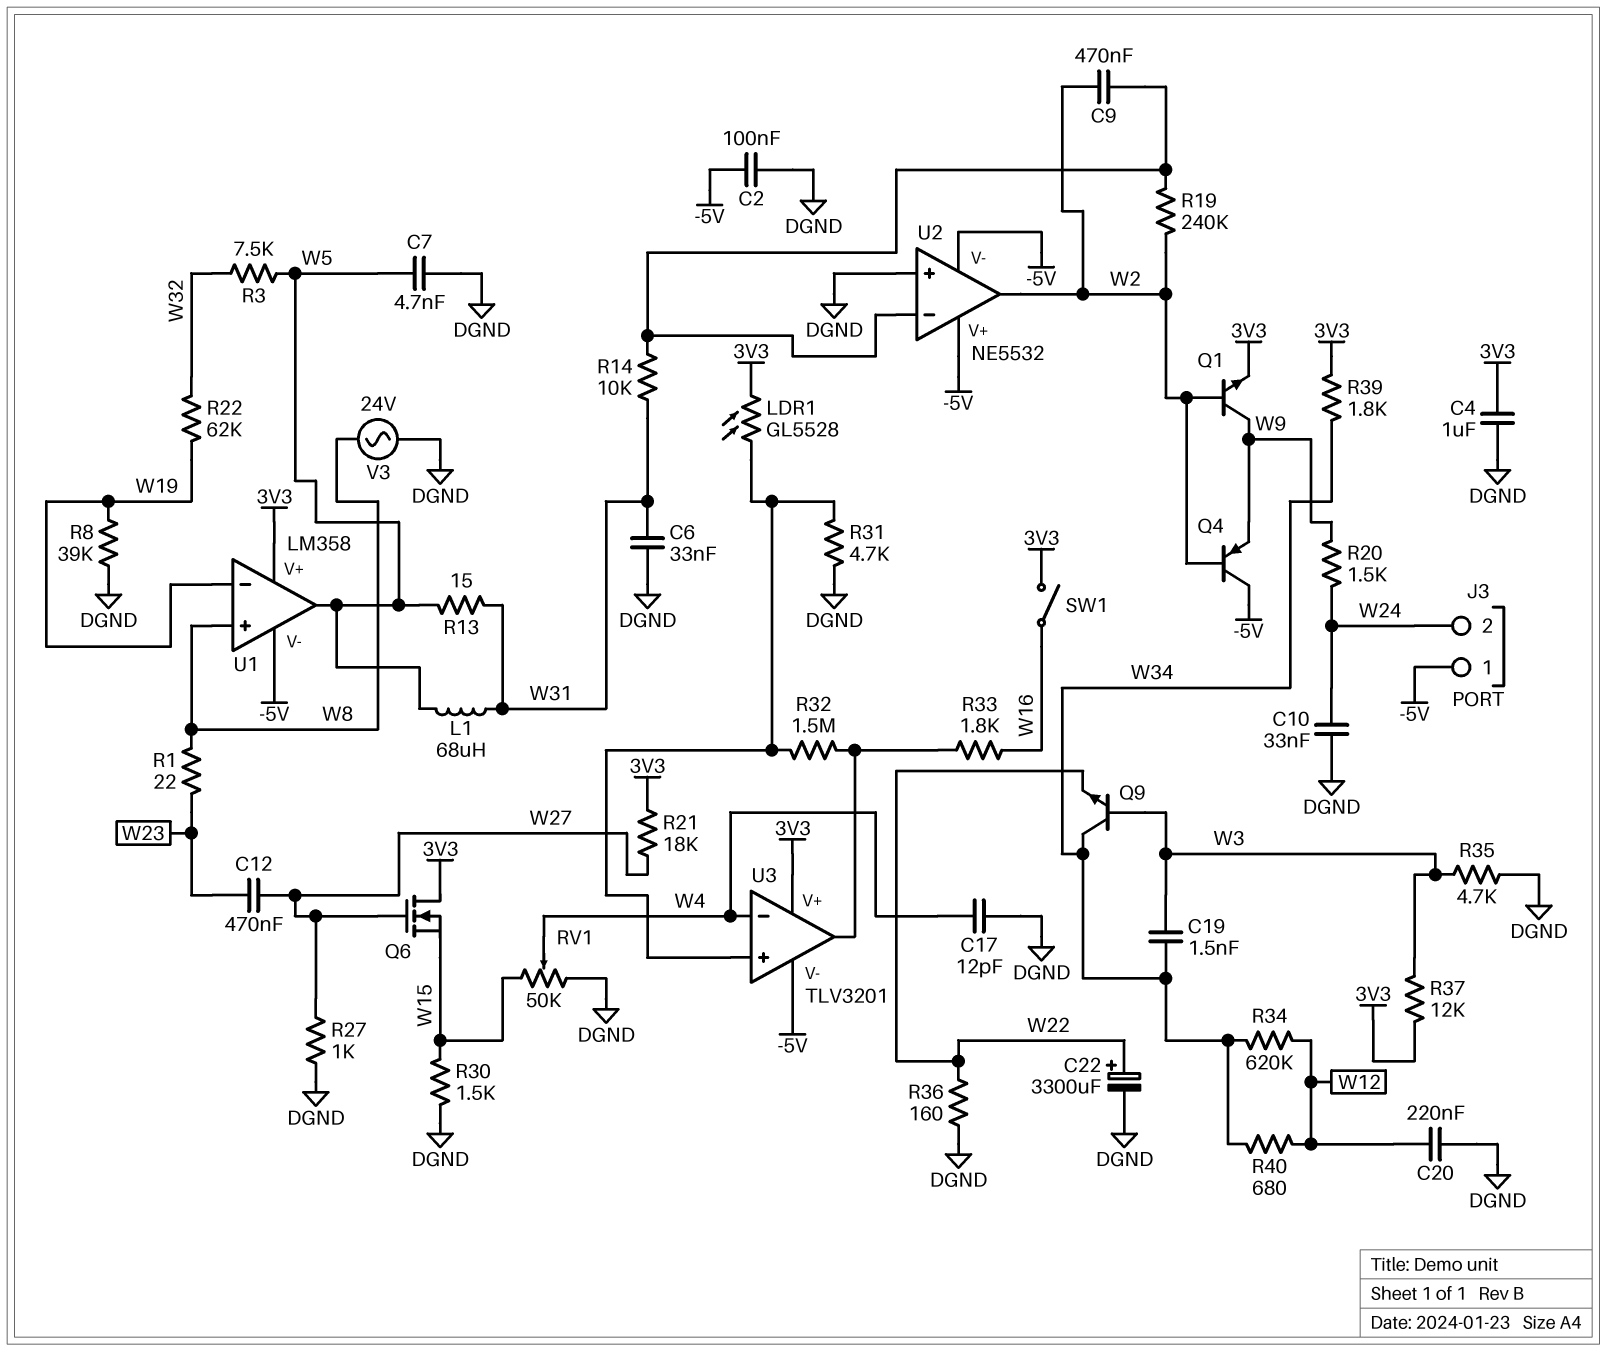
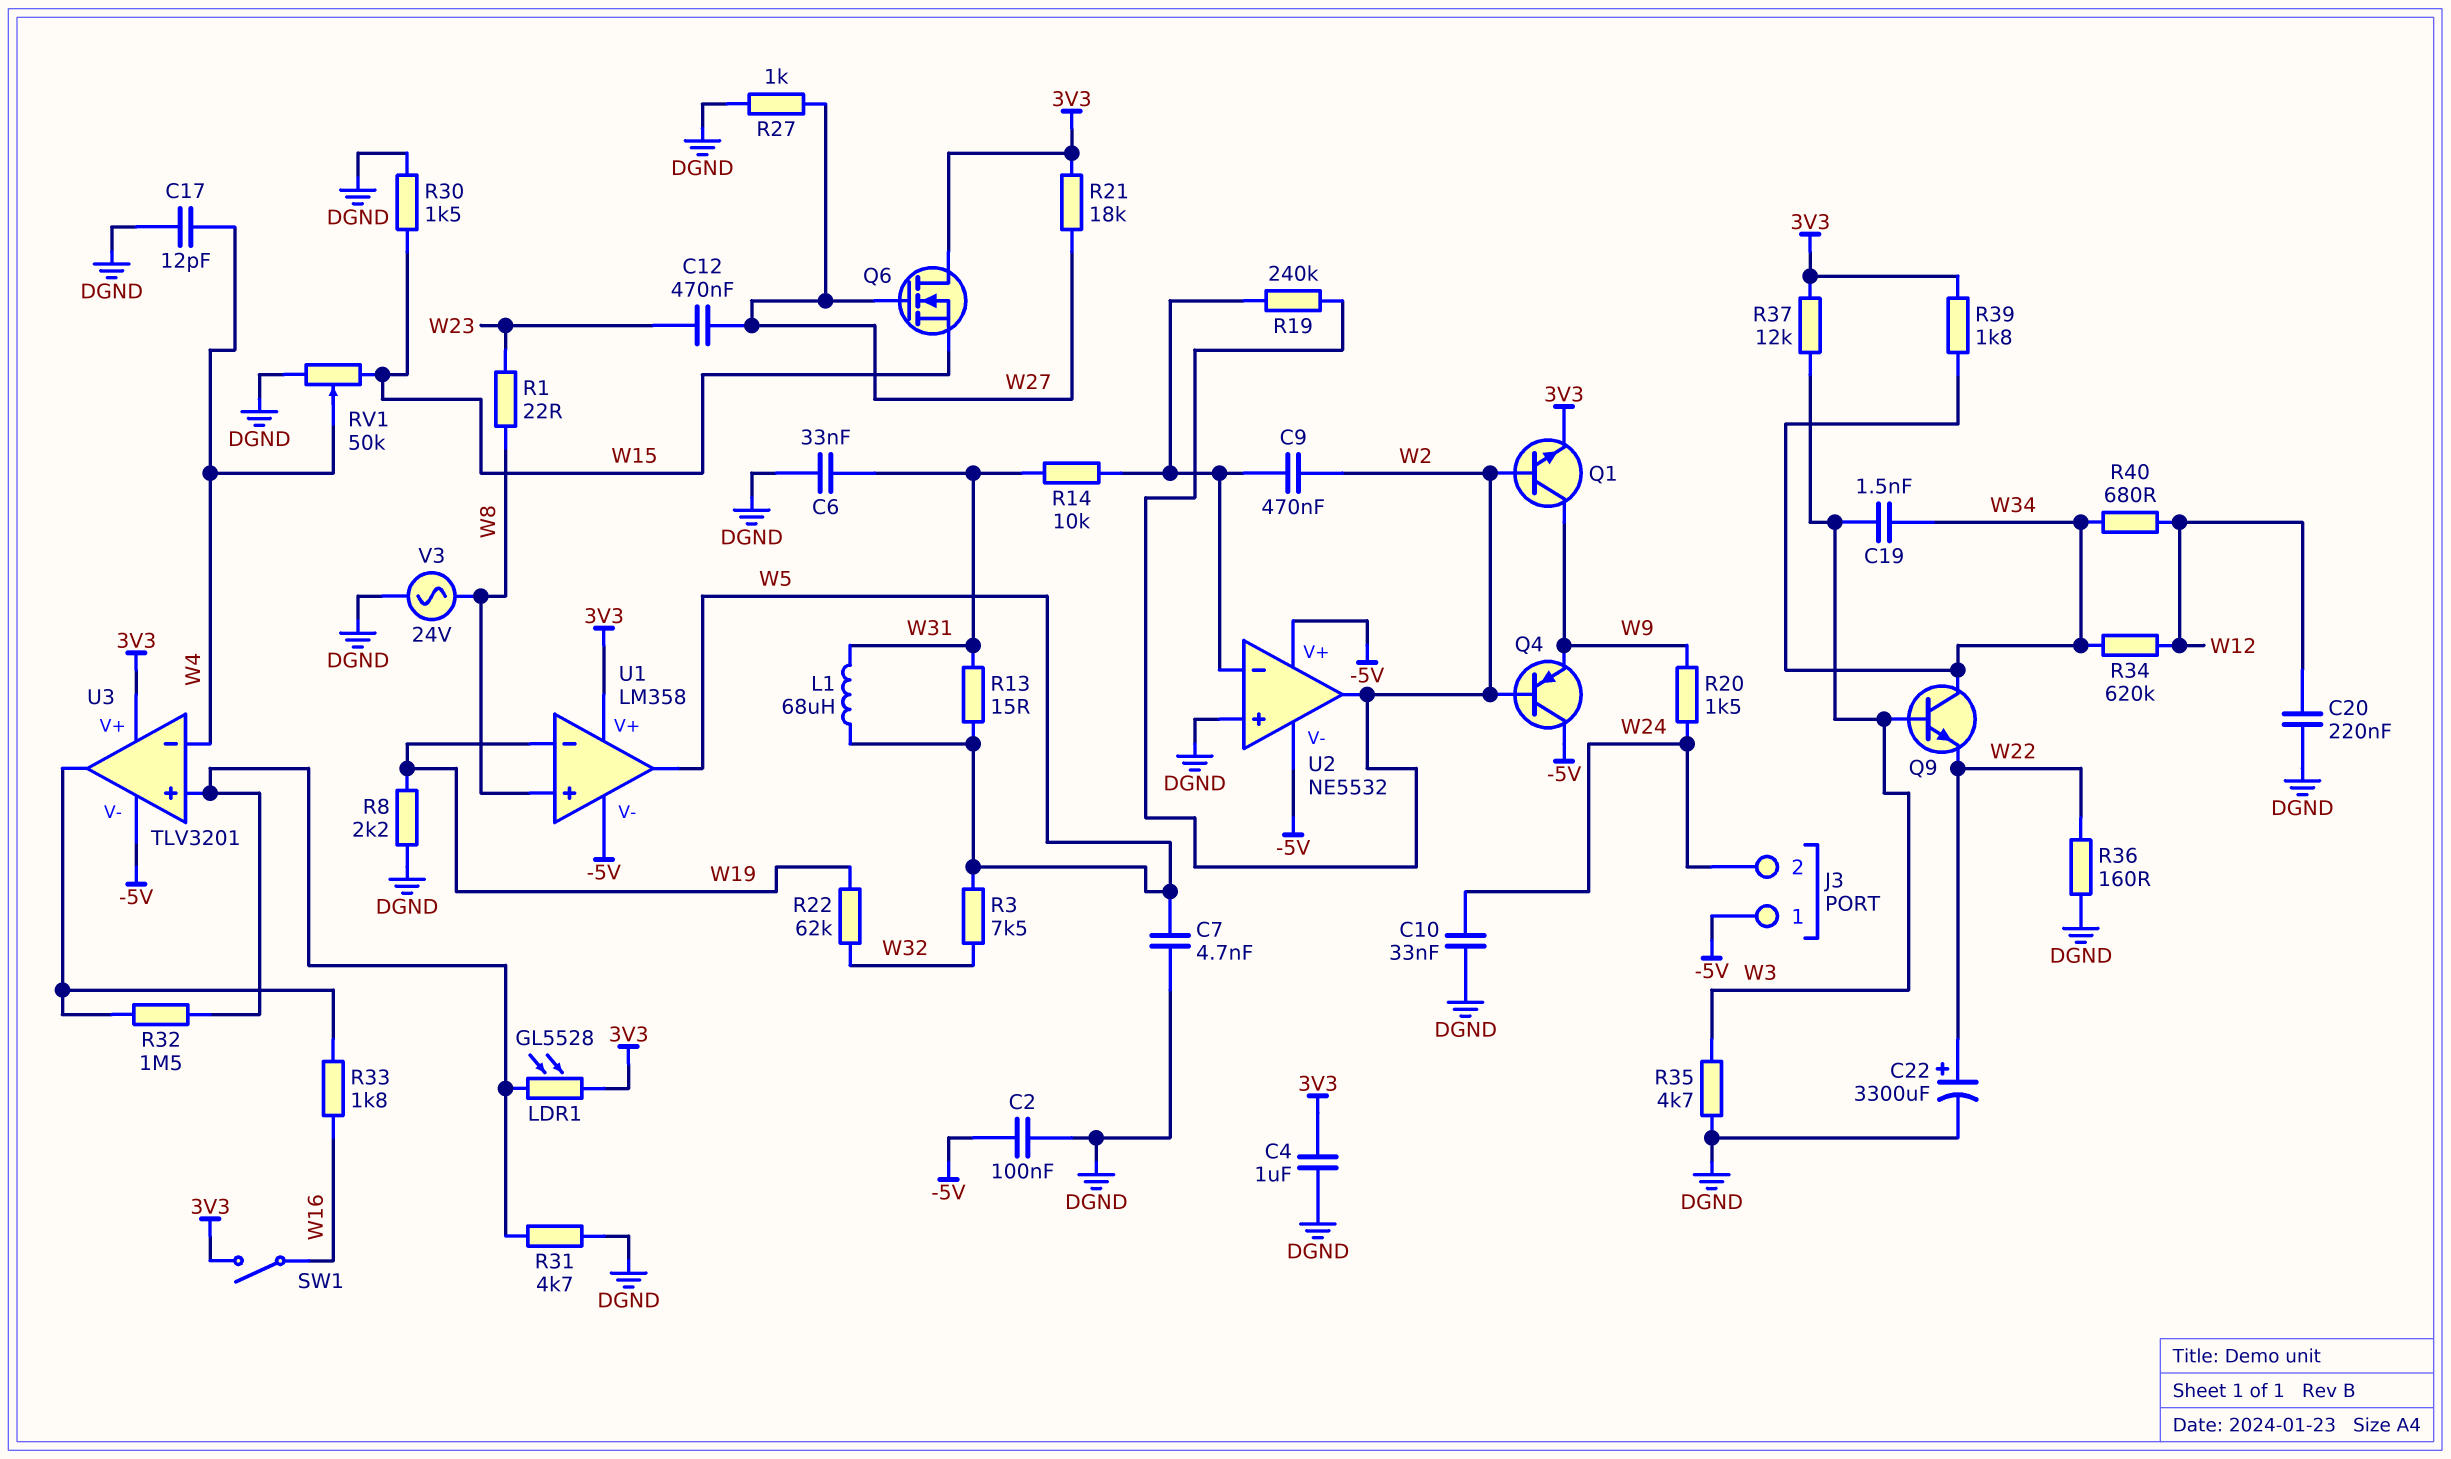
R8: 39k (DGND, W19) -> 2.2k (DGND, W19)

